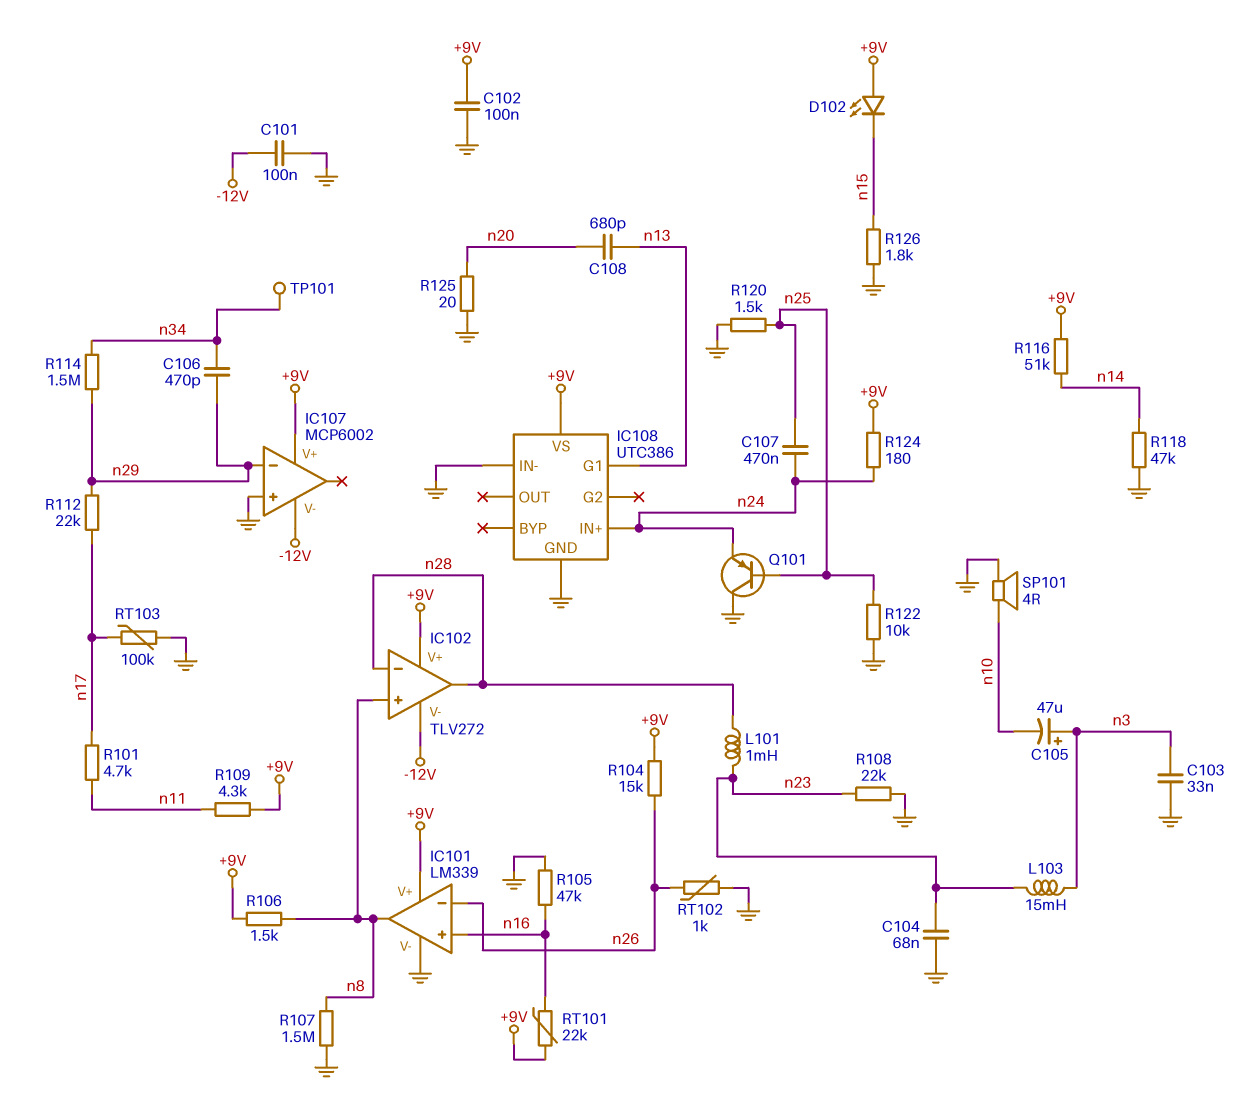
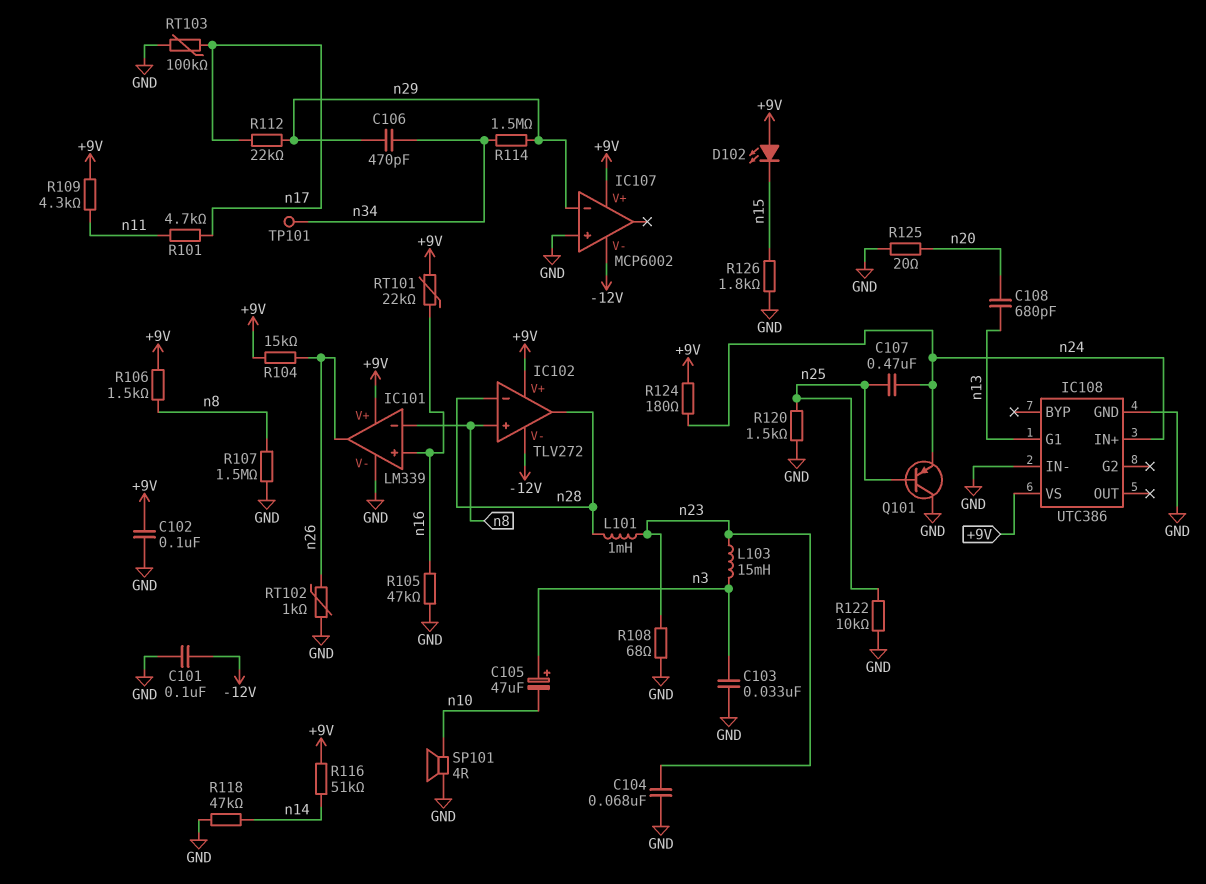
IC101 pin in-: n26 -> n8
IC101 pin out: n8 -> n26
R108: 22k (GND, n23) -> 68 (GND, n23)

